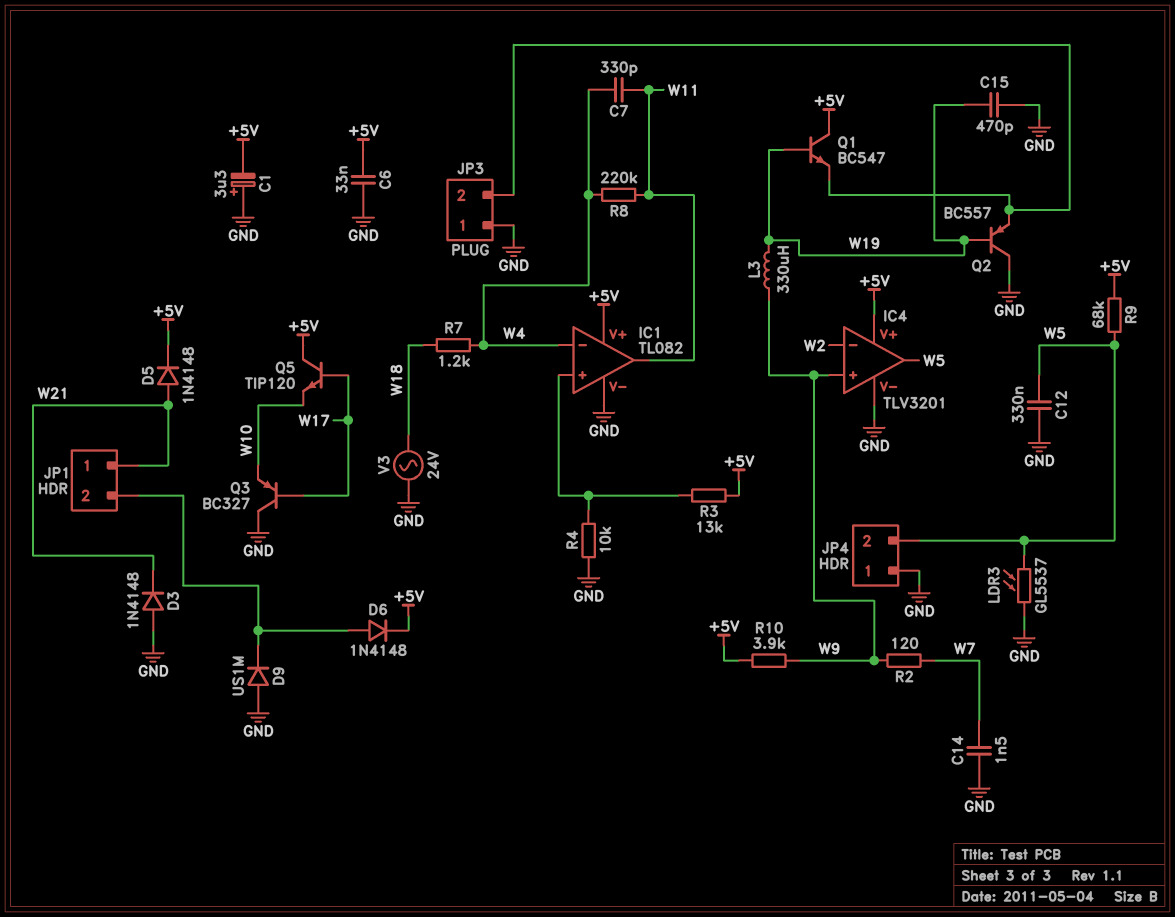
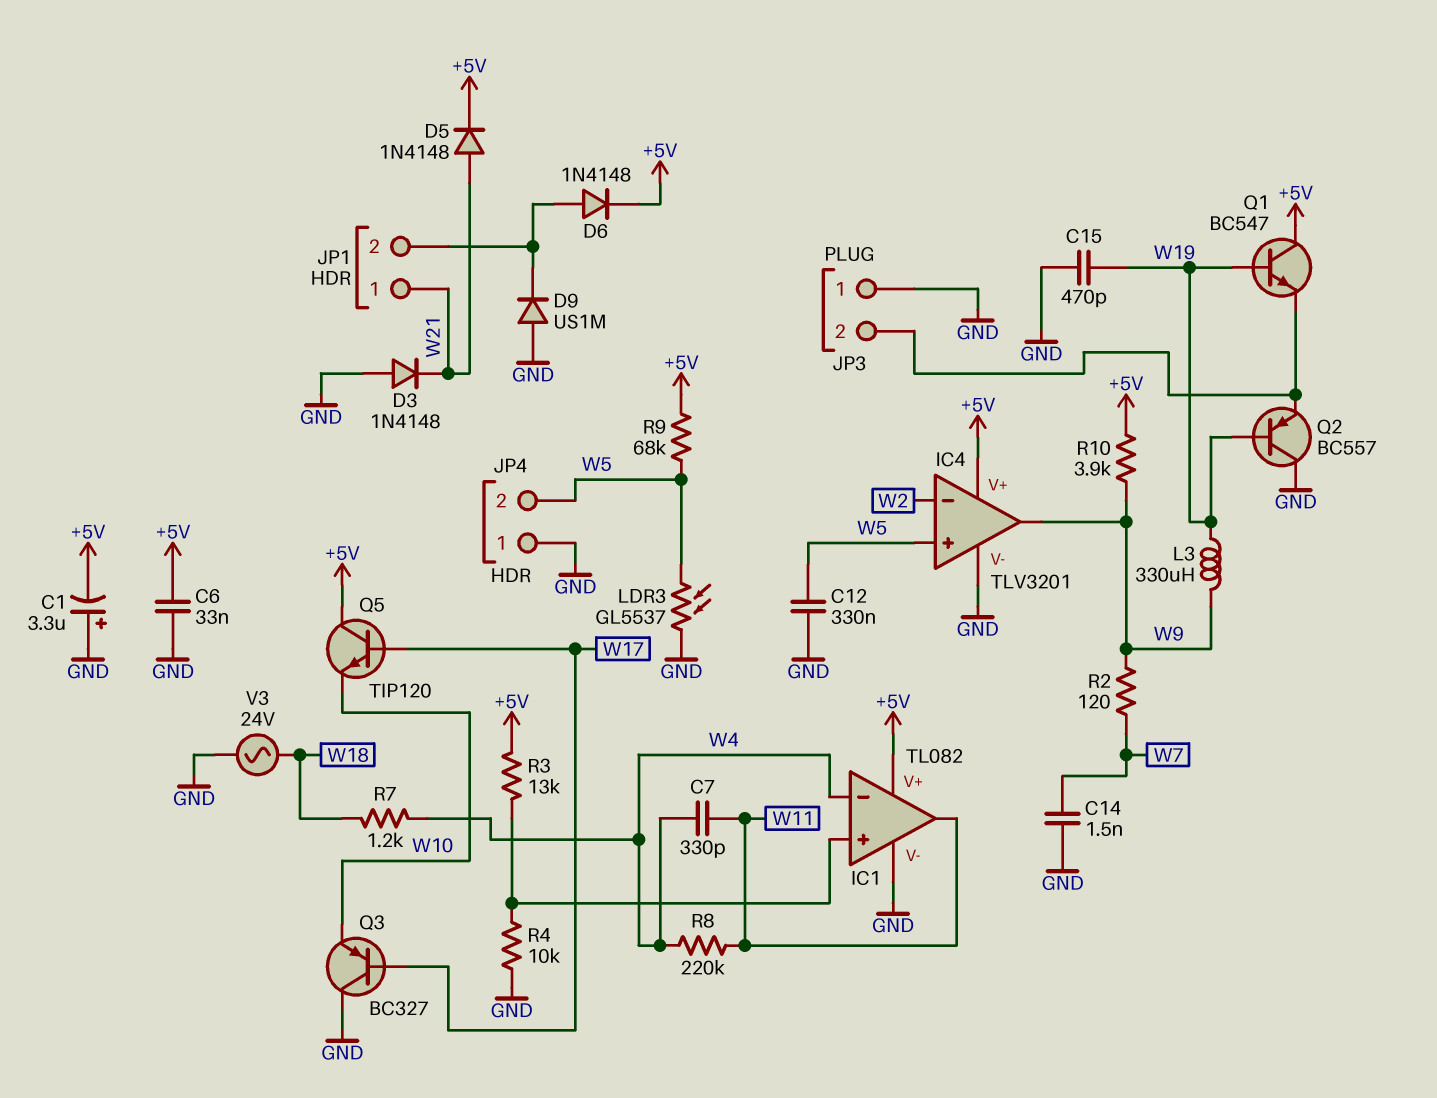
IC4 pin in+: W9 -> W5
IC4 pin out: W5 -> W9

